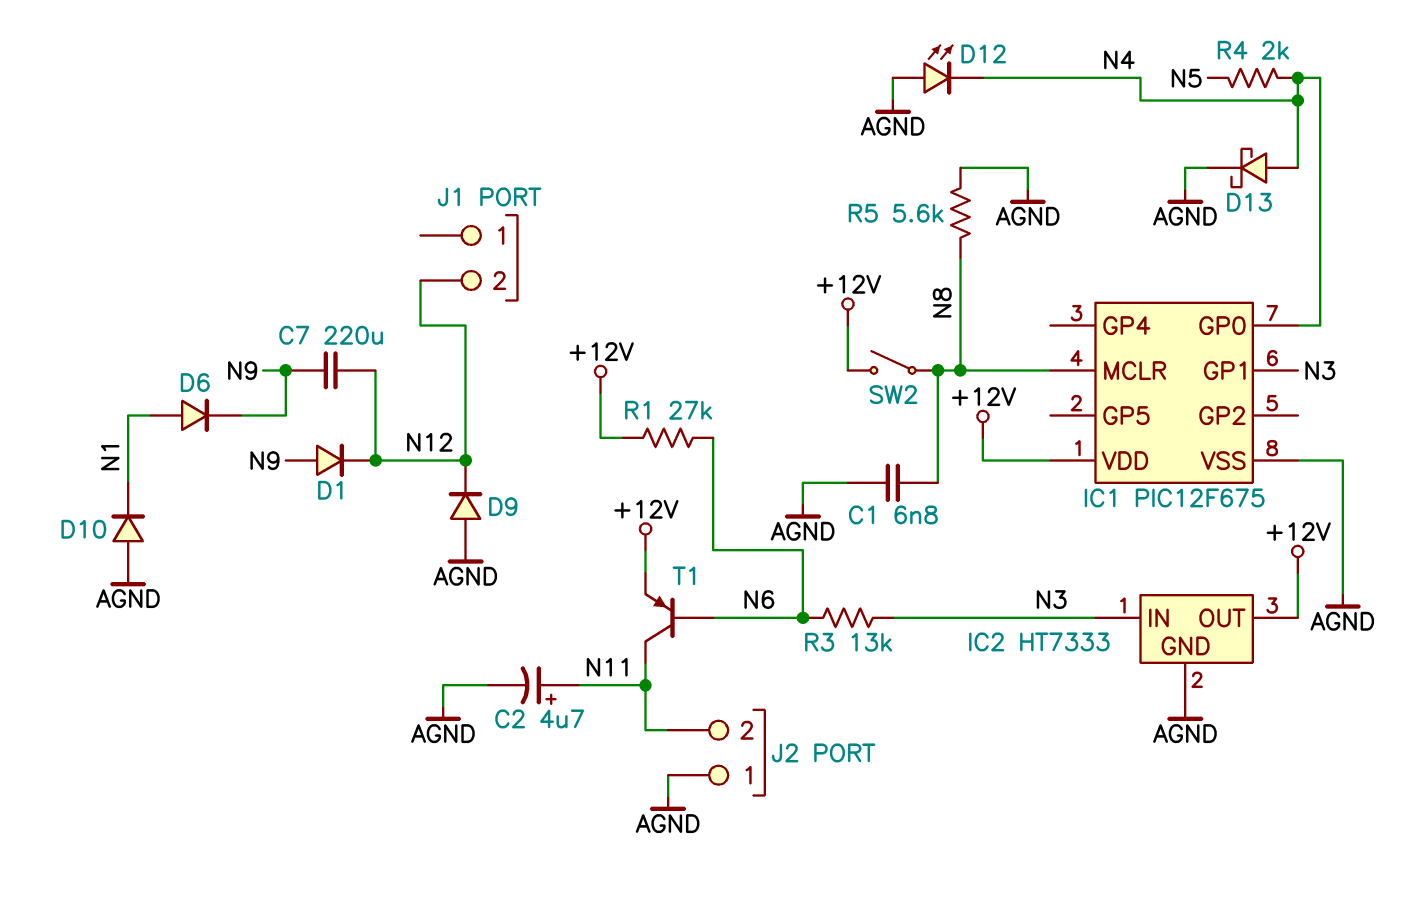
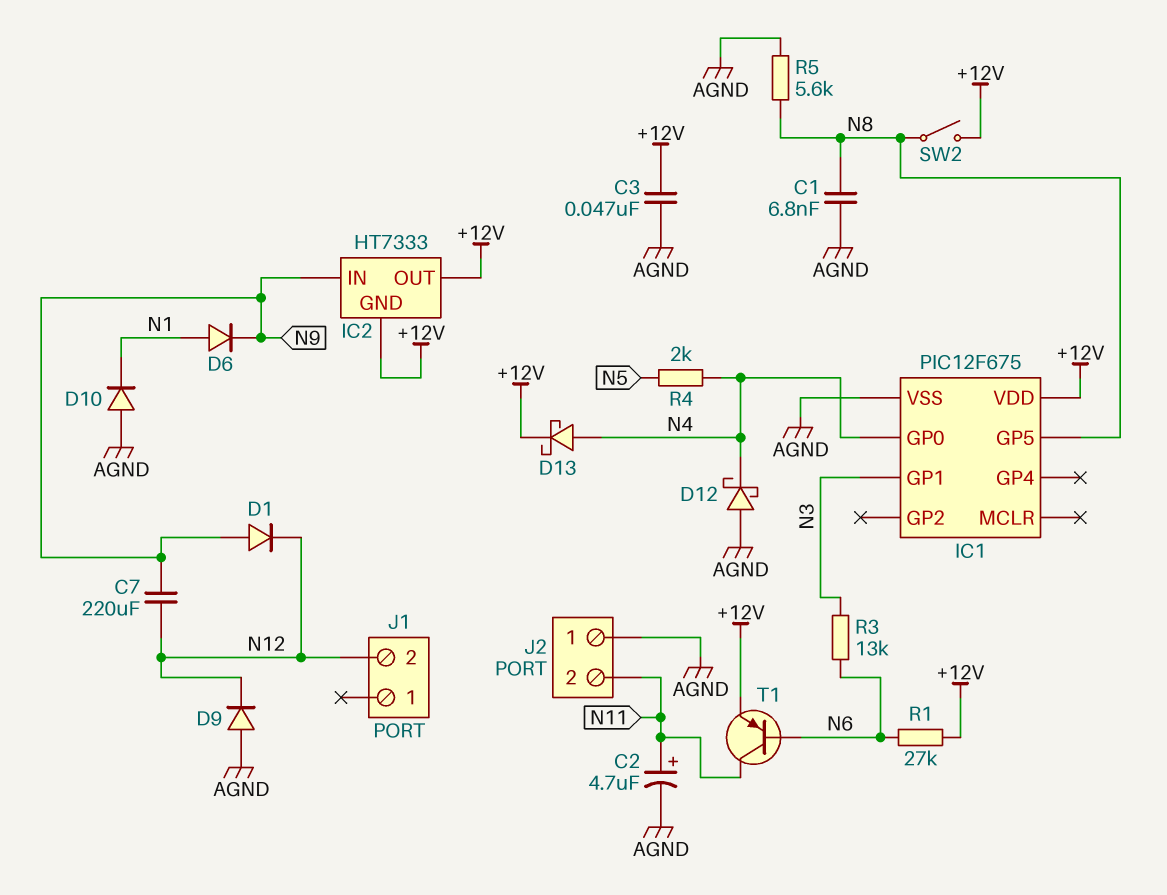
C3: none -> 47nF (+12V, AGND)
D12: LED (A AGND, K N4) -> schottky (A AGND, K N4)
D13: schottky (A N4, K AGND) -> schottky (A N4, K +12V)
IC1 pin GP5: none -> N8
IC1 pin MCLR: N8 -> none
IC2 pin GND: AGND -> +12V
IC2 pin IN: N3 -> N9

